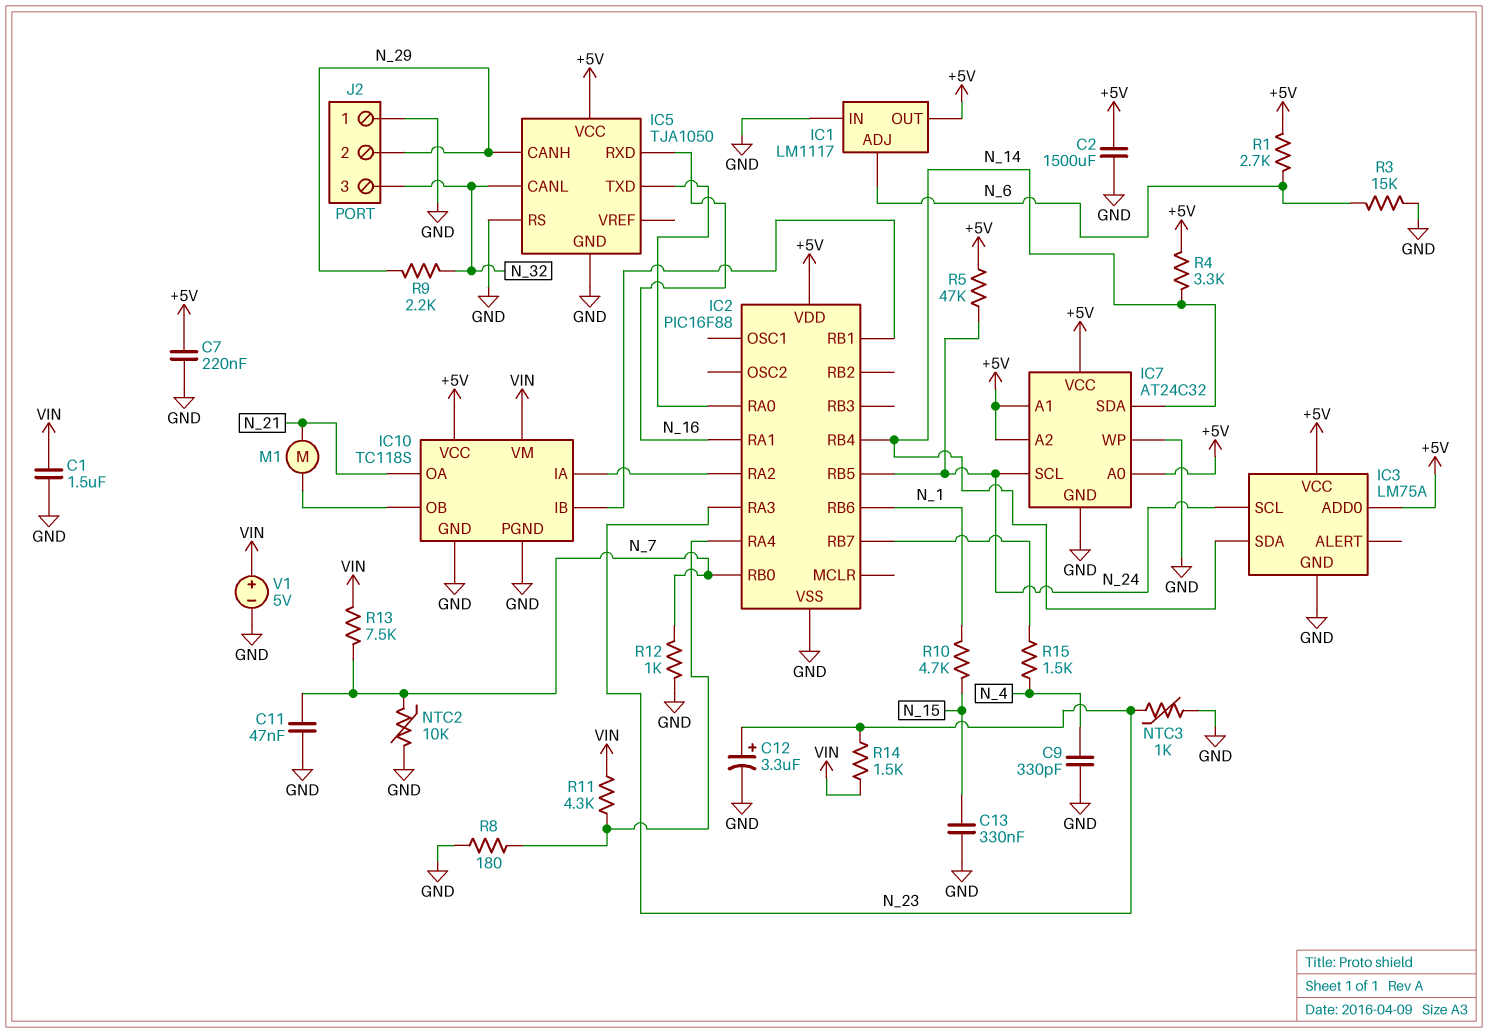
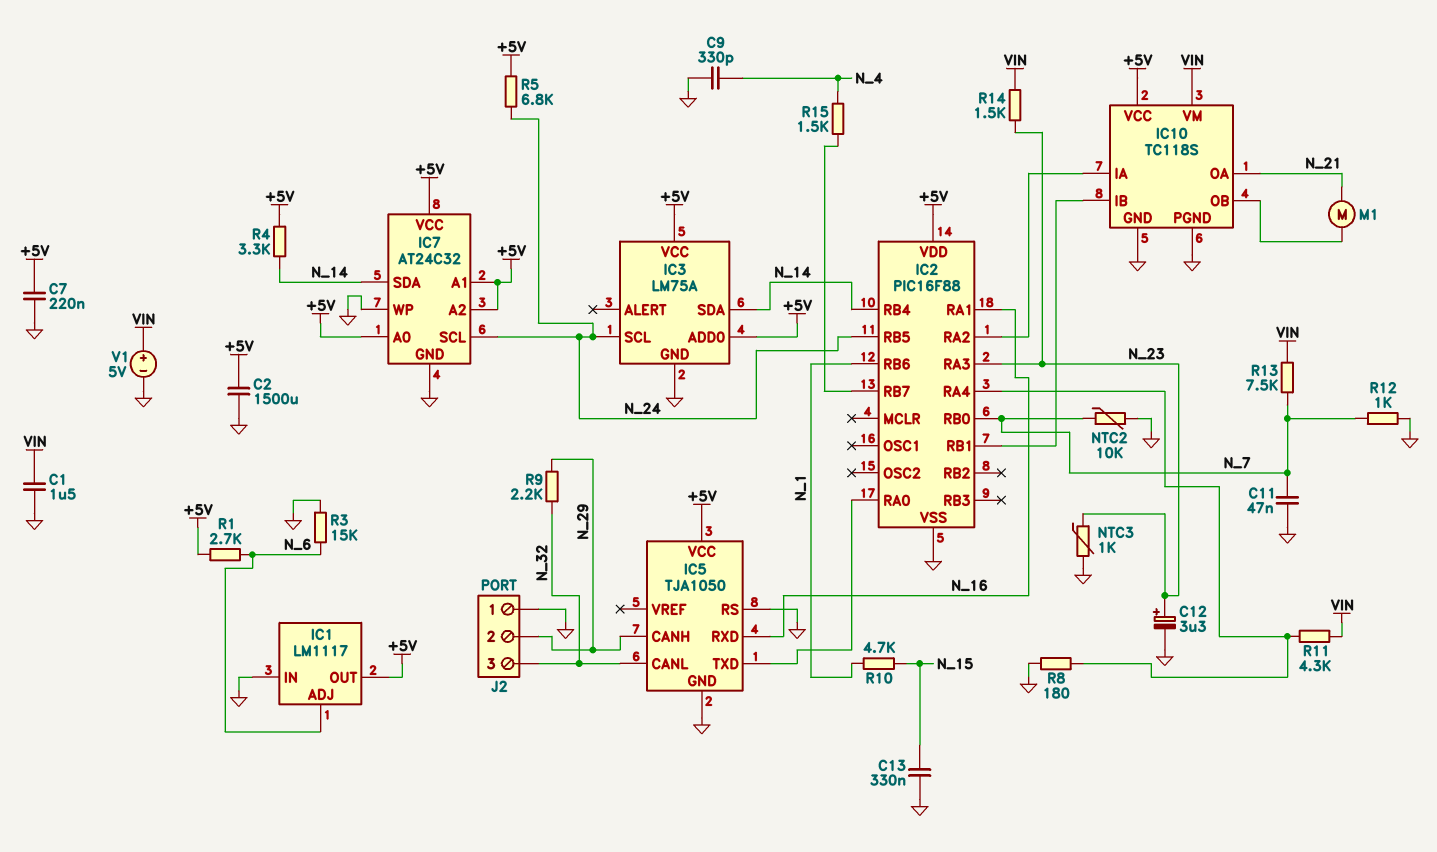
R5: 47k (+5V, N_24) -> 6.8k (+5V, N_24)

